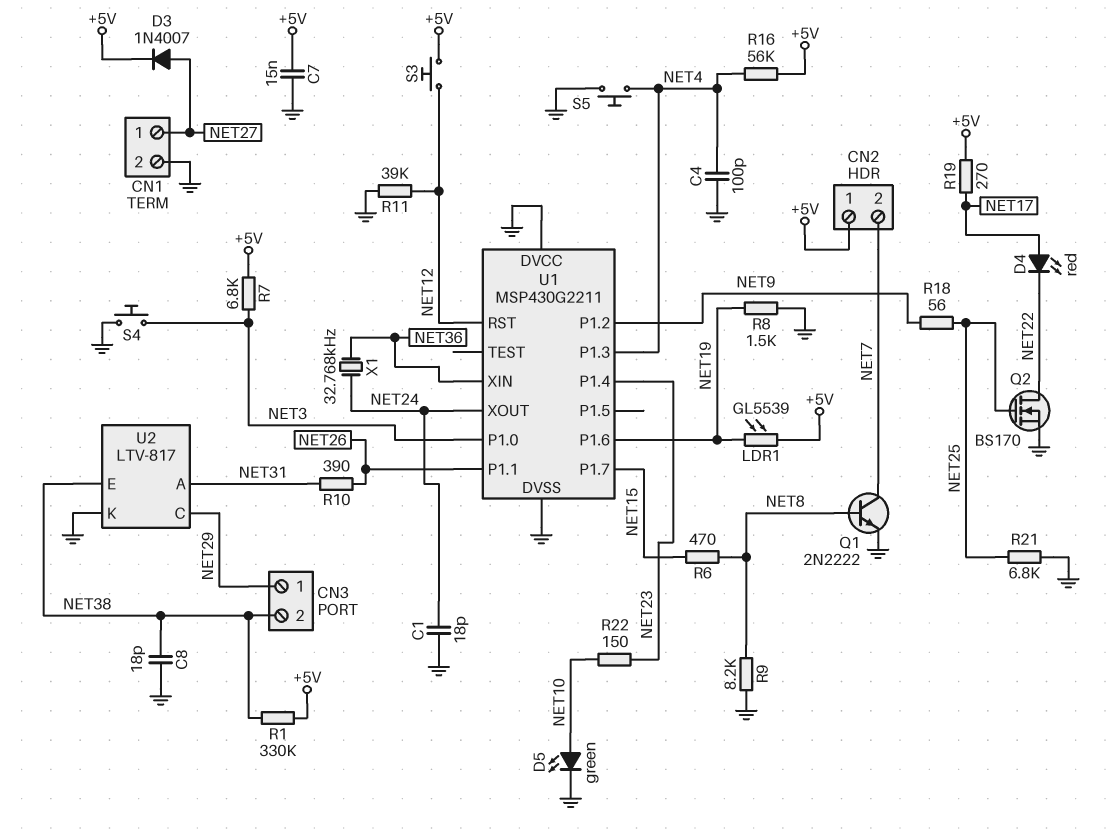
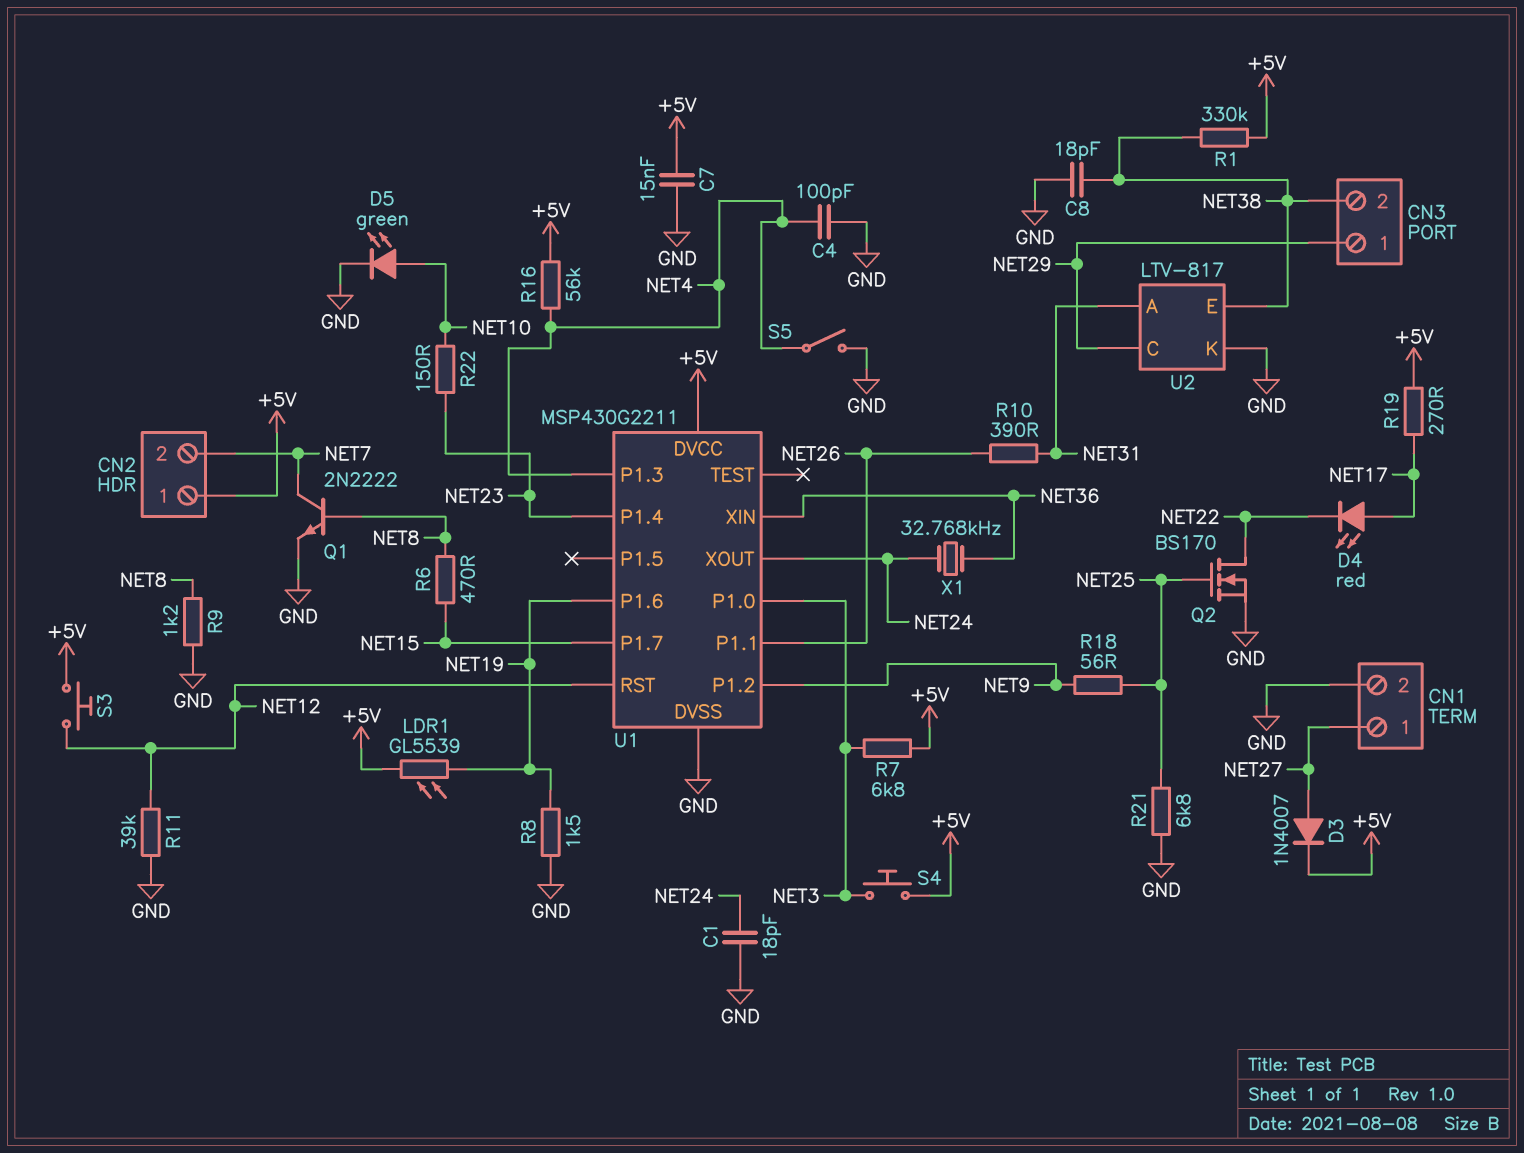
R9: 8.2k (GND, NET8) -> 1.2k (GND, NET8)
S4: button (GND, NET3) -> button (+5V, NET3)
S5: button (GND, NET4) -> switch (GND, NET4)
U1 pin DVCC: GND -> +5V

